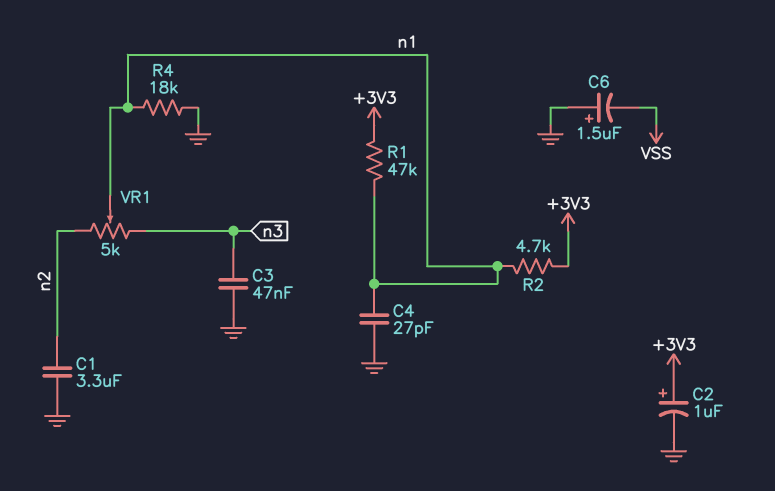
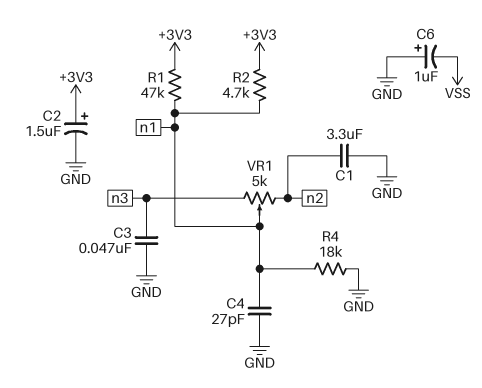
C2: 1uF (plus +3V3, minus GND) -> 1.5uF (plus +3V3, minus GND)
C6: 1.5uF (plus GND, minus VSS) -> 1uF (plus GND, minus VSS)

